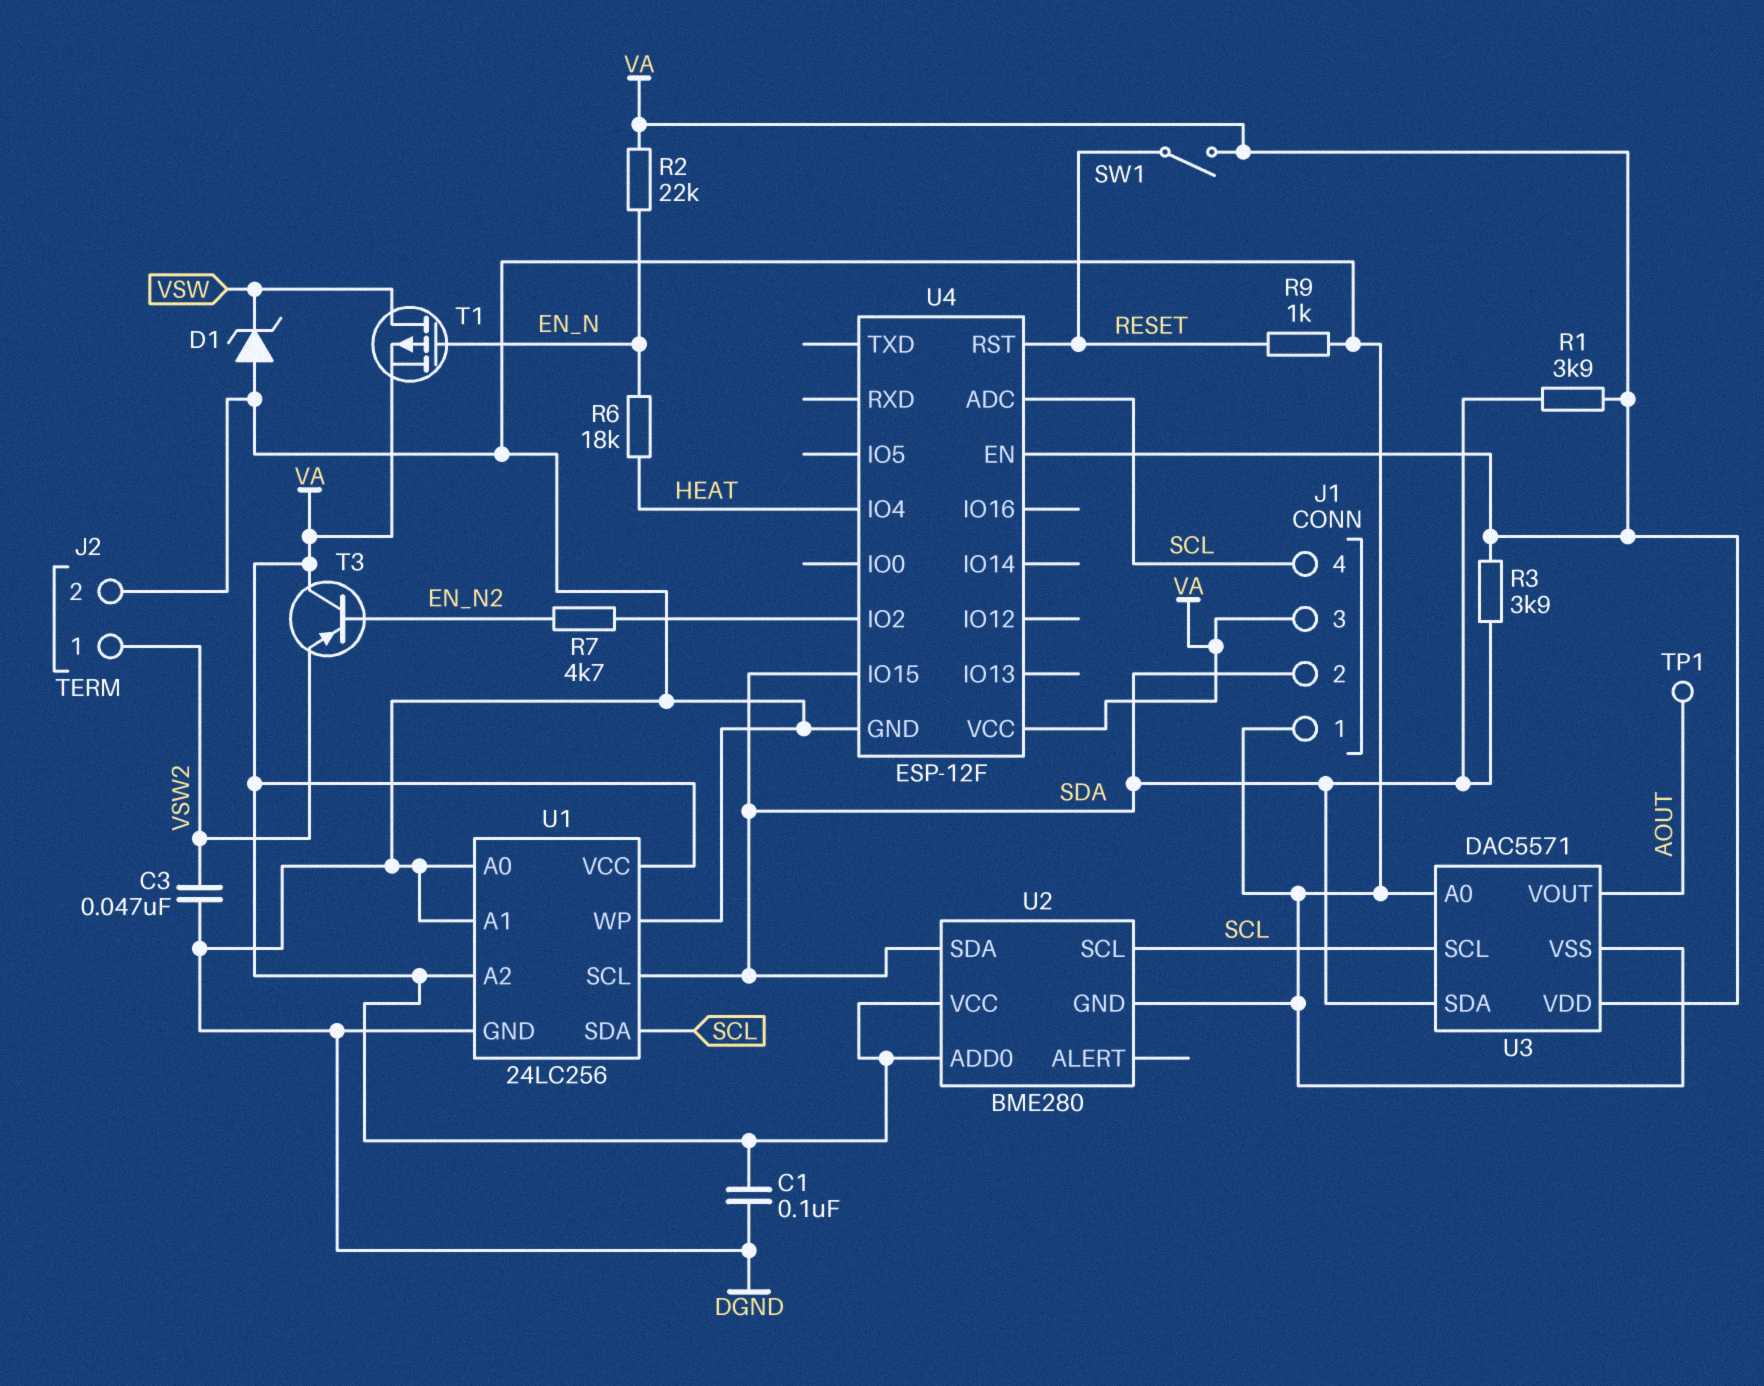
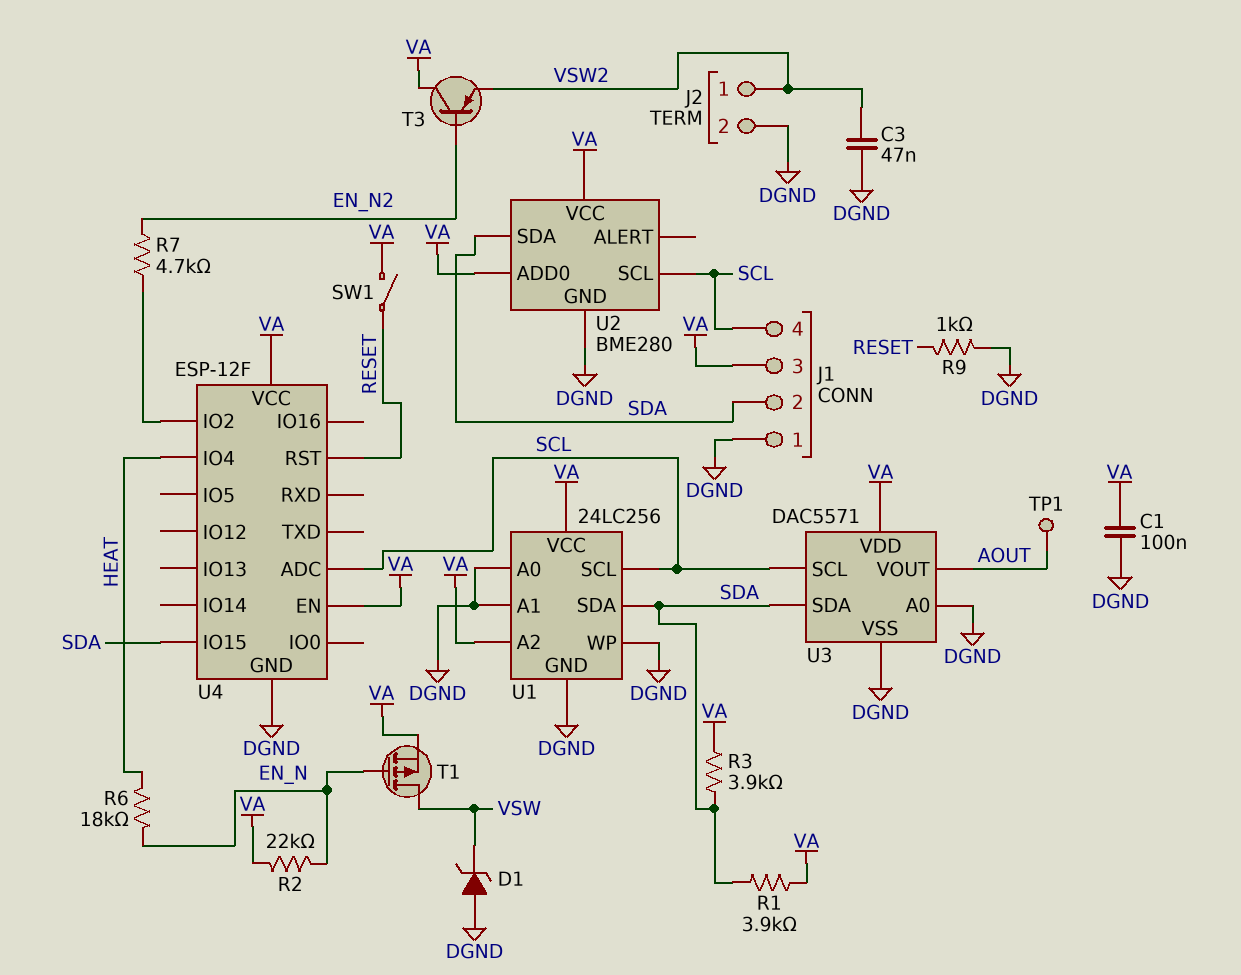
U1 pin SCL: SDA -> SCL
U1 pin SDA: SCL -> SDA

